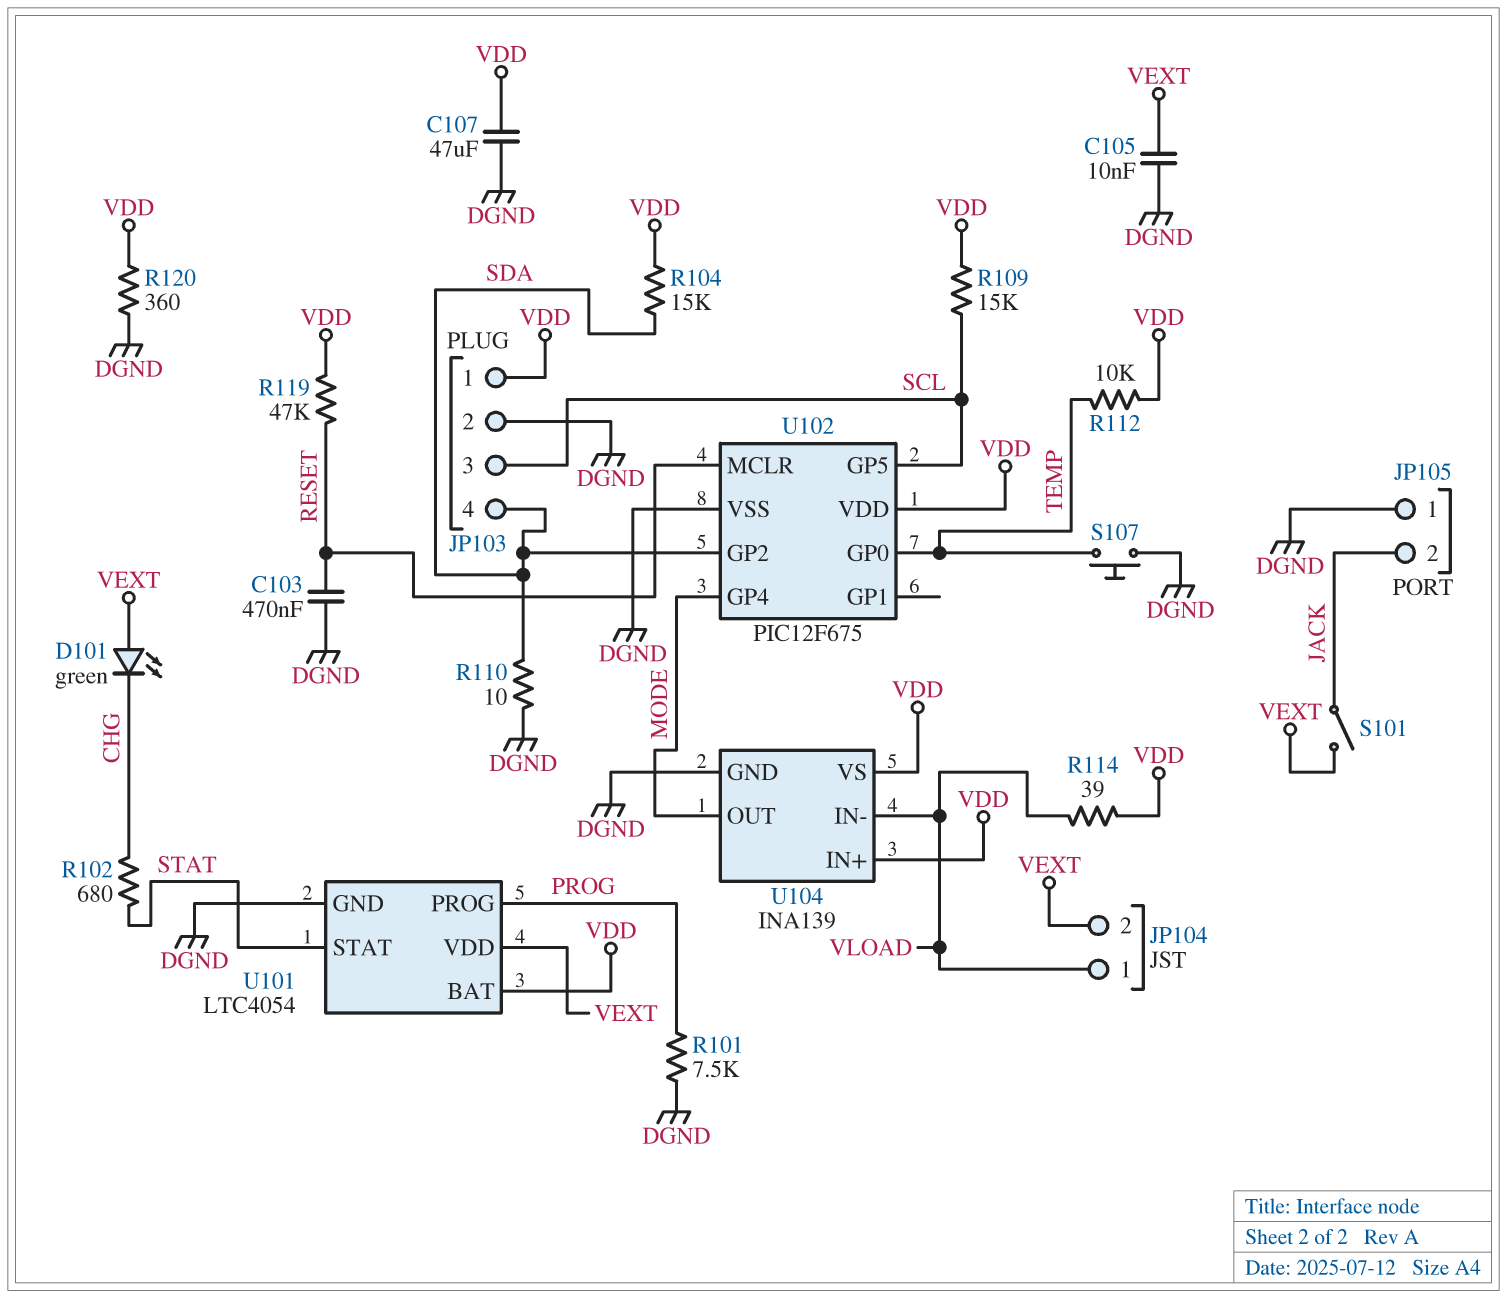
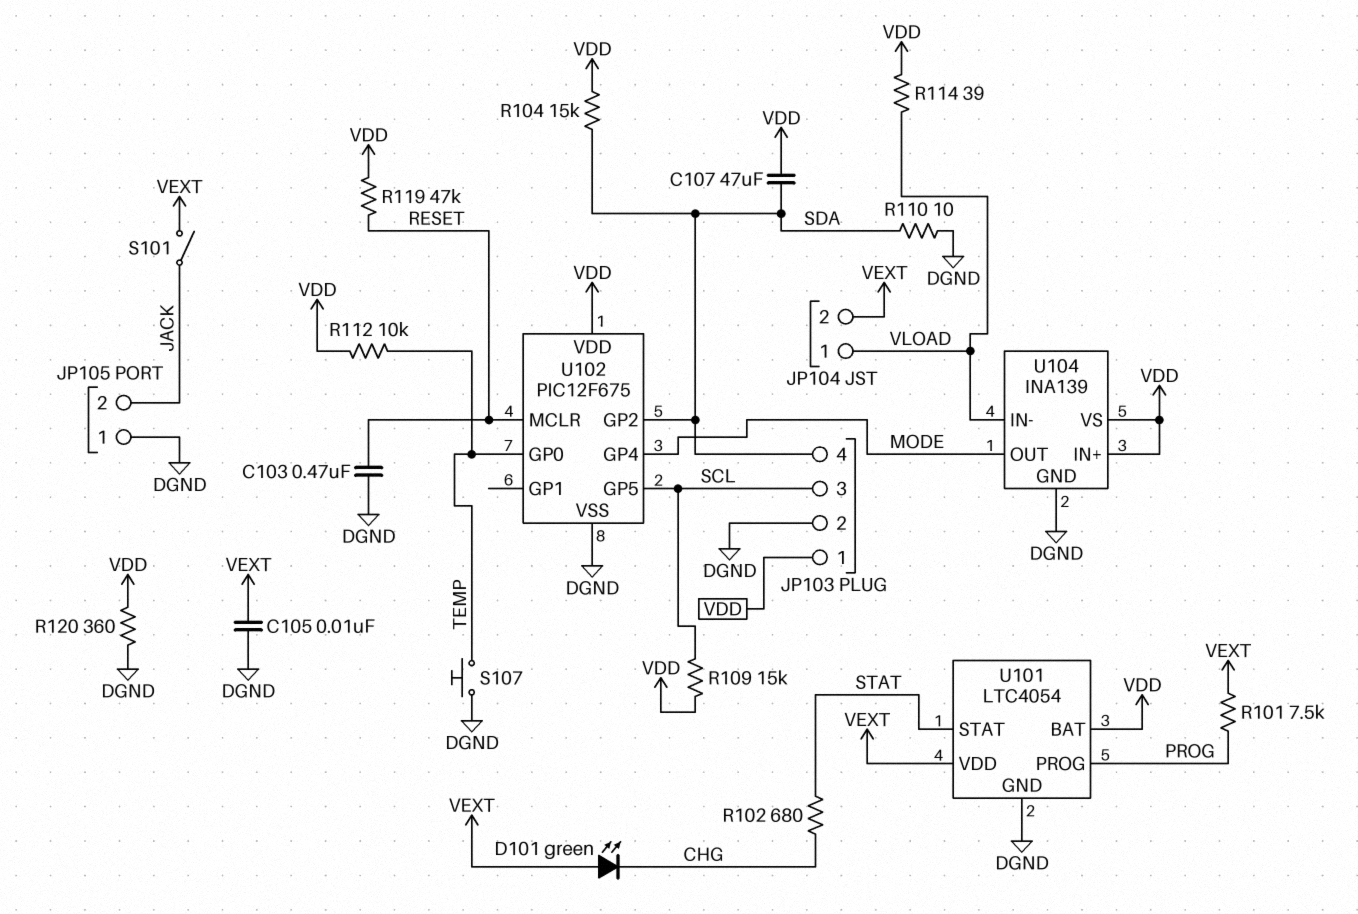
C107: 47uF (DGND, VDD) -> 47uF (SDA, VDD)
R101: 7.5k (DGND, PROG) -> 7.5k (PROG, VEXT)

